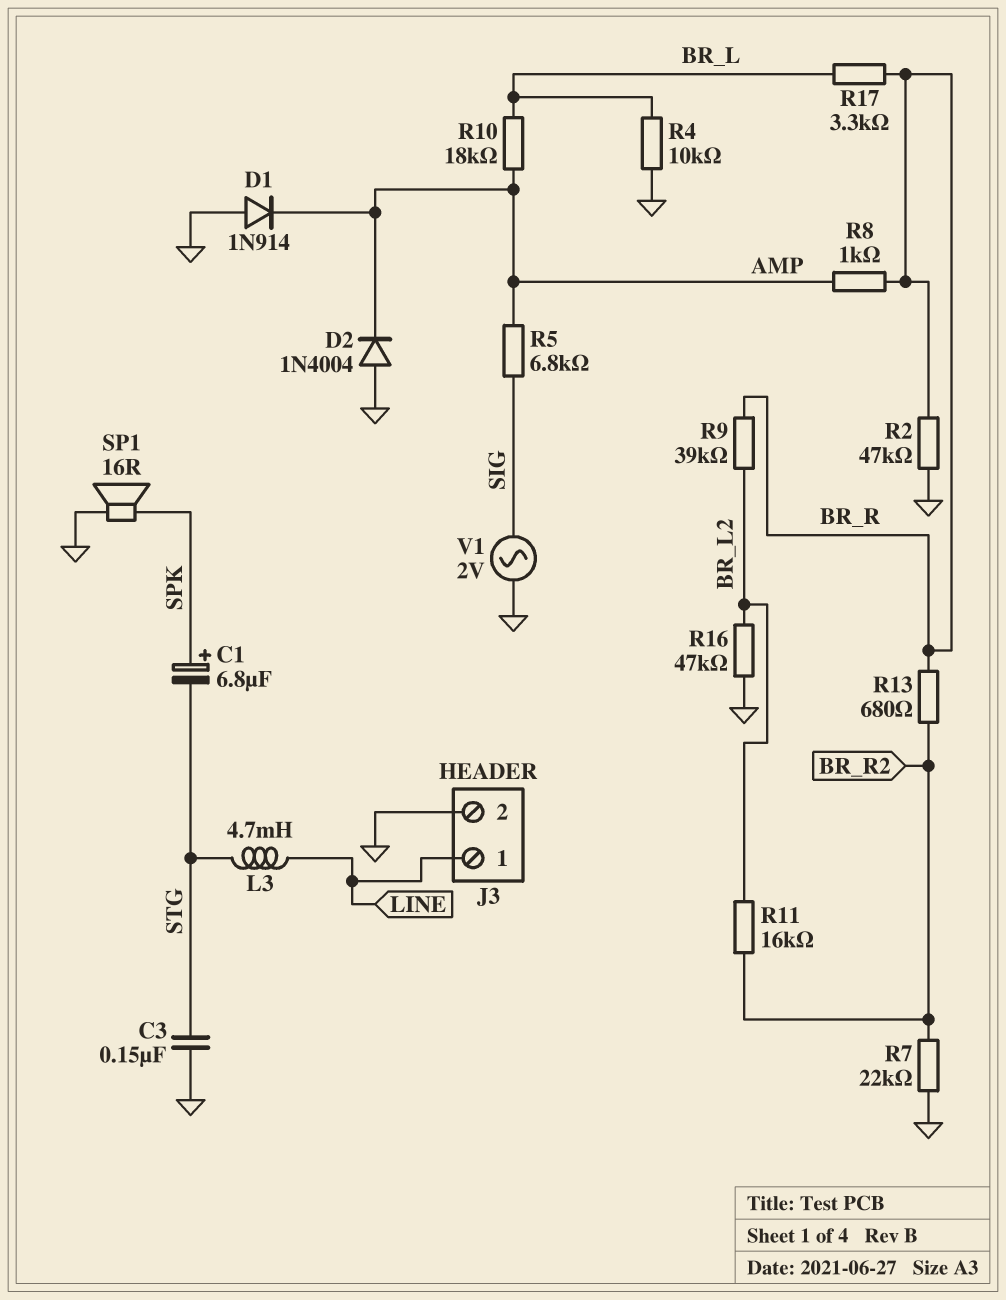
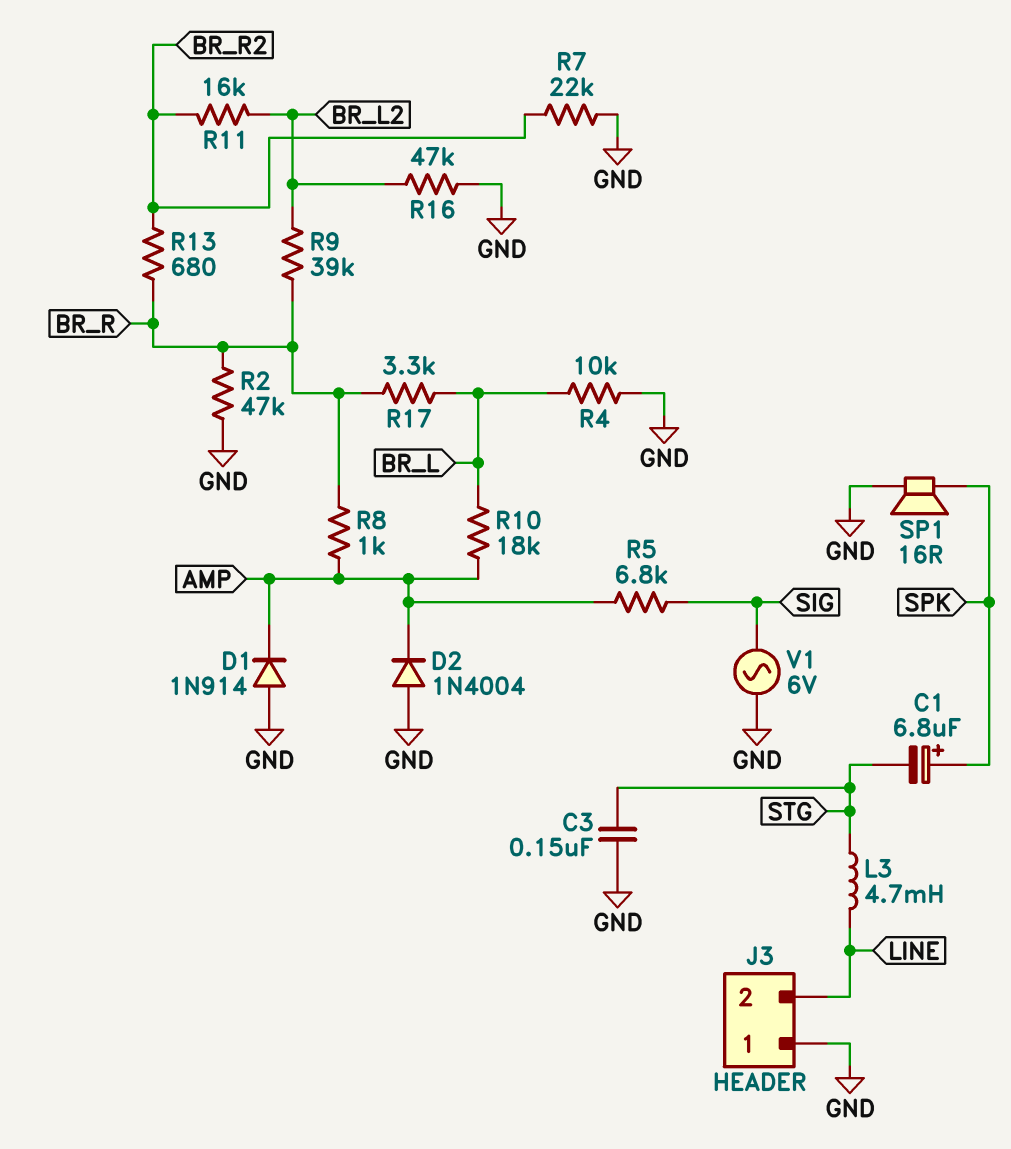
J3 pin 1: LINE -> GND
J3 pin 2: GND -> LINE
V1: AC 2V (GND, SIG) -> AC 6V (GND, SIG)

